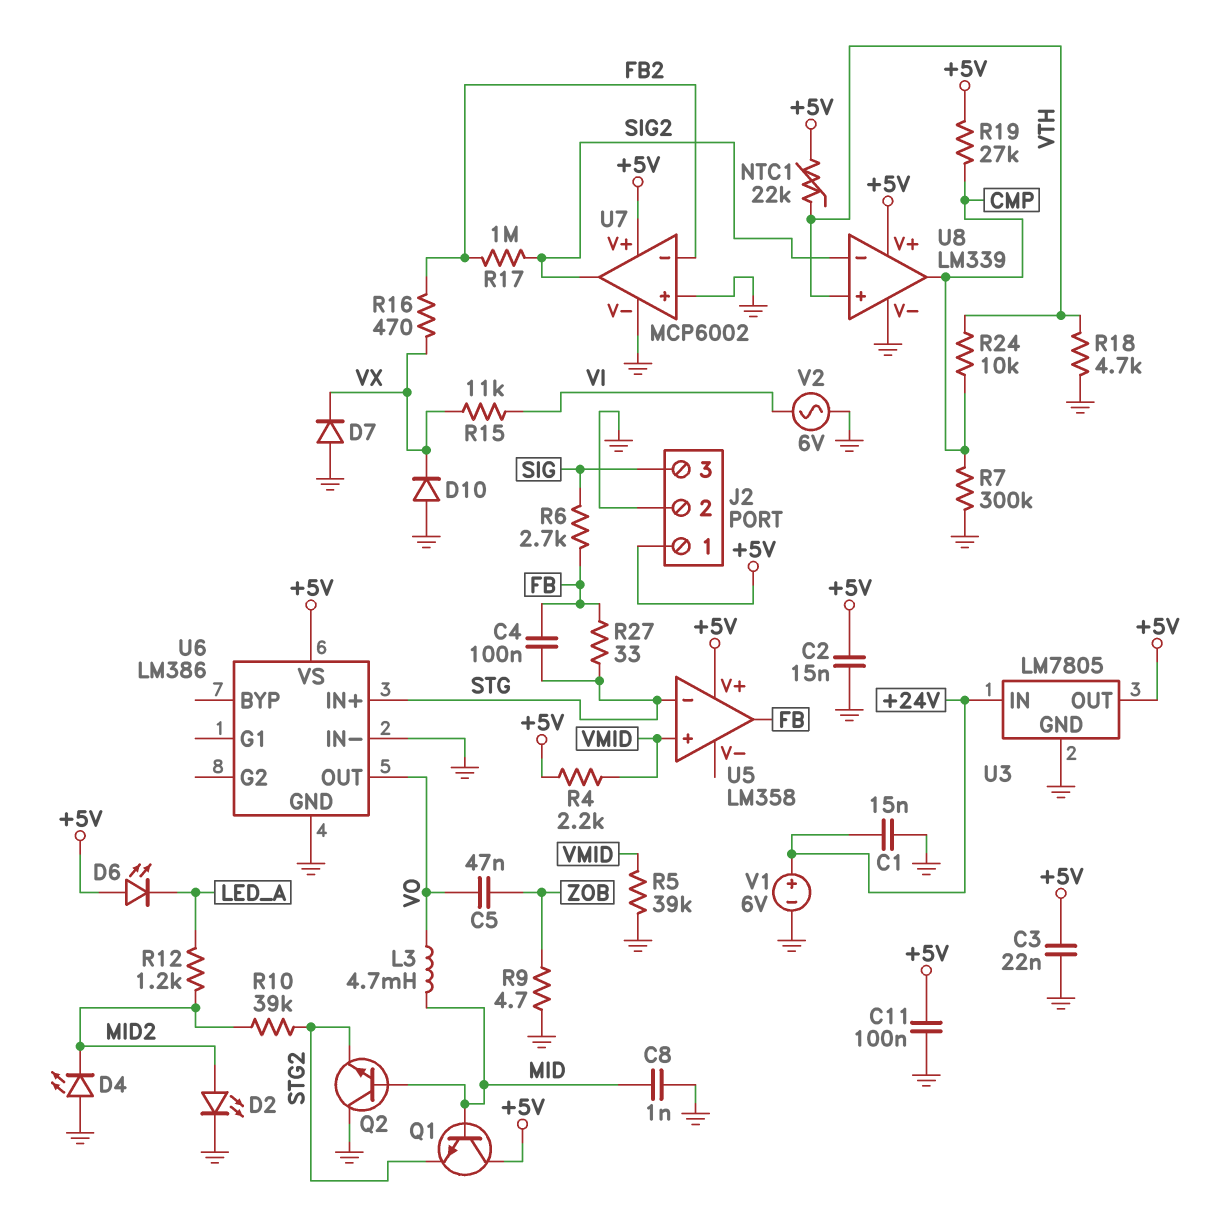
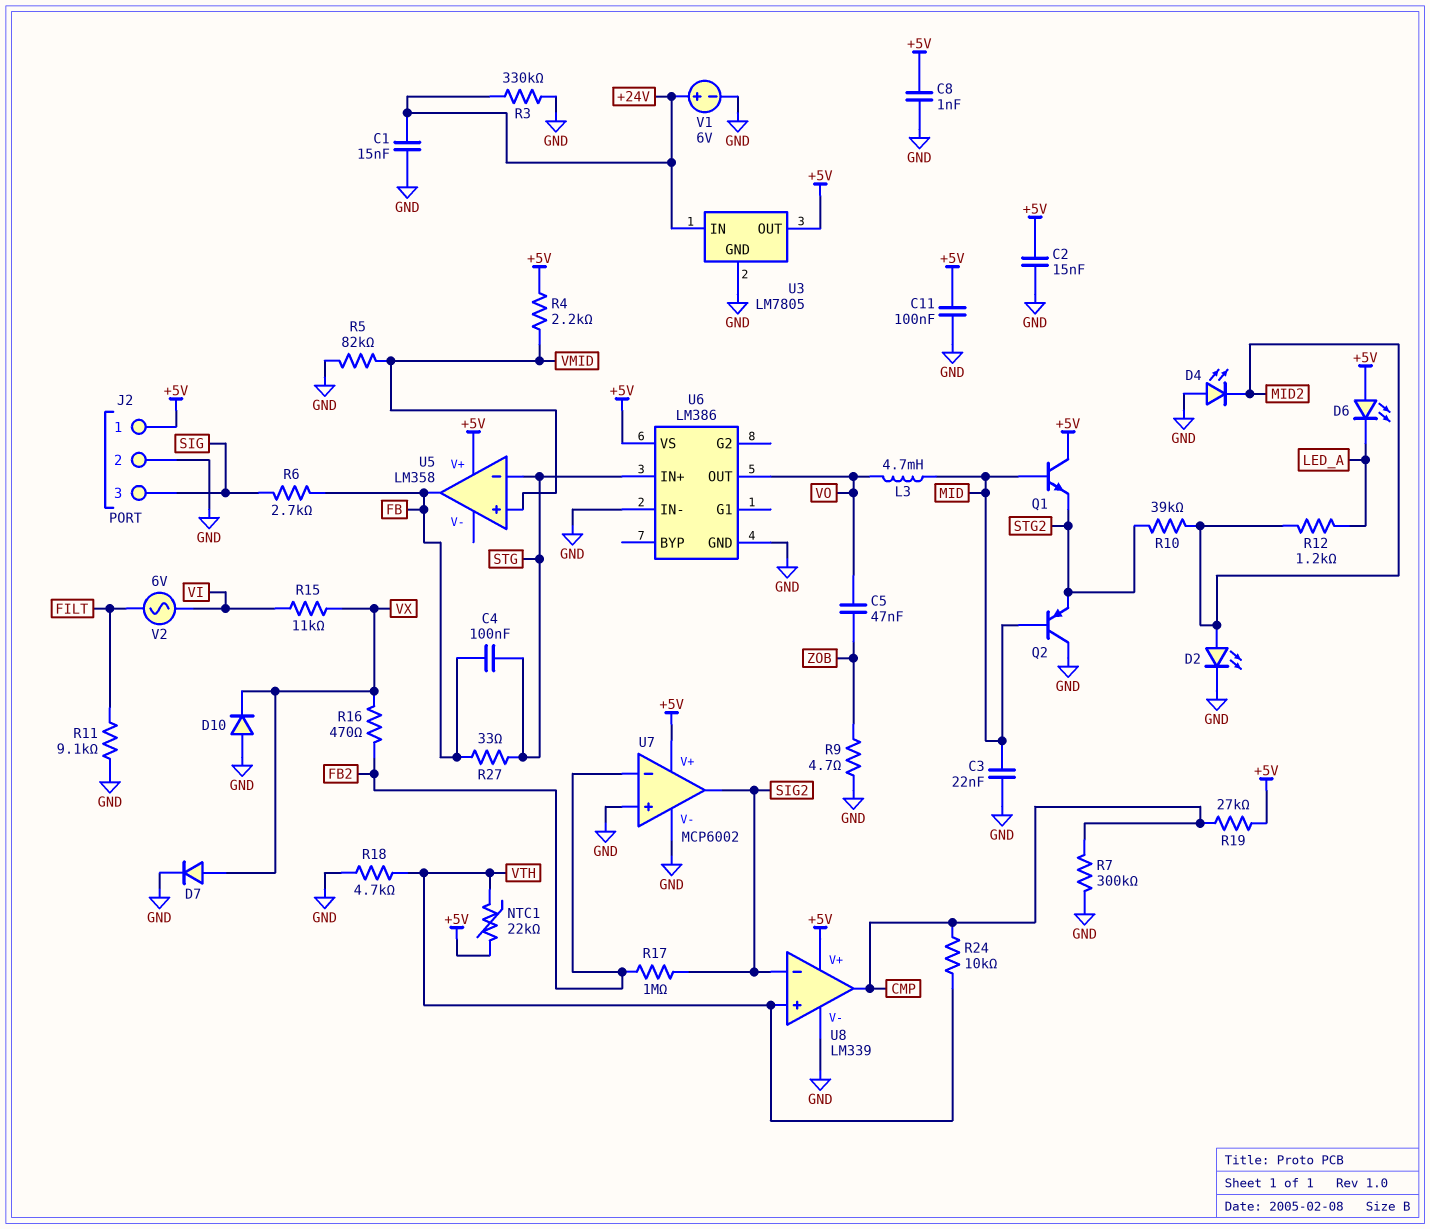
C3: 22nF (+5V, GND) -> 22nF (GND, MID)
C8: 1nF (GND, MID) -> 1nF (+5V, GND)
D7: diode (A GND, K VX) -> diode (A VX, K GND)
Q2: NPN (B MID, C GND, E STG2) -> PNP (B MID, C GND, E STG2)
R3: none -> 330k (+24V, GND)
R5: 39k (GND, VMID) -> 82k (GND, VMID)
R11: none -> 9.1k (FILT, GND)
V2: AC 6V (GND, VI) -> AC 6V (FILT, VI)

